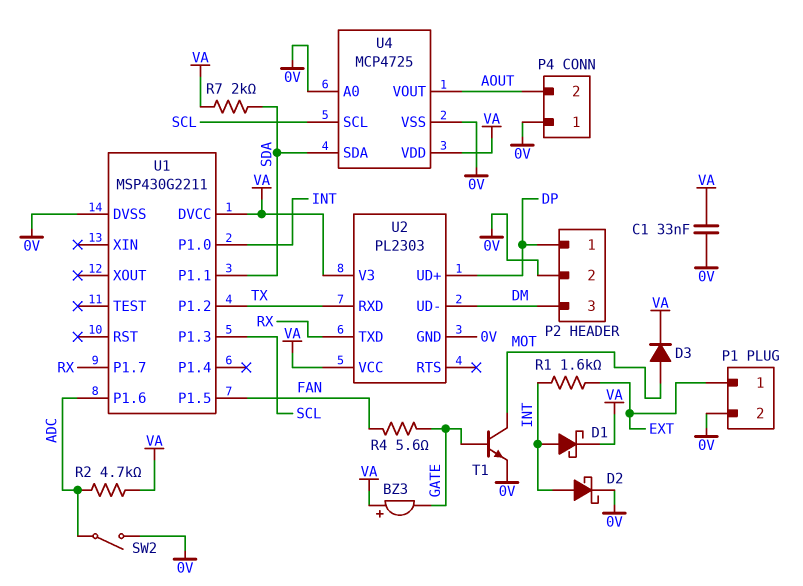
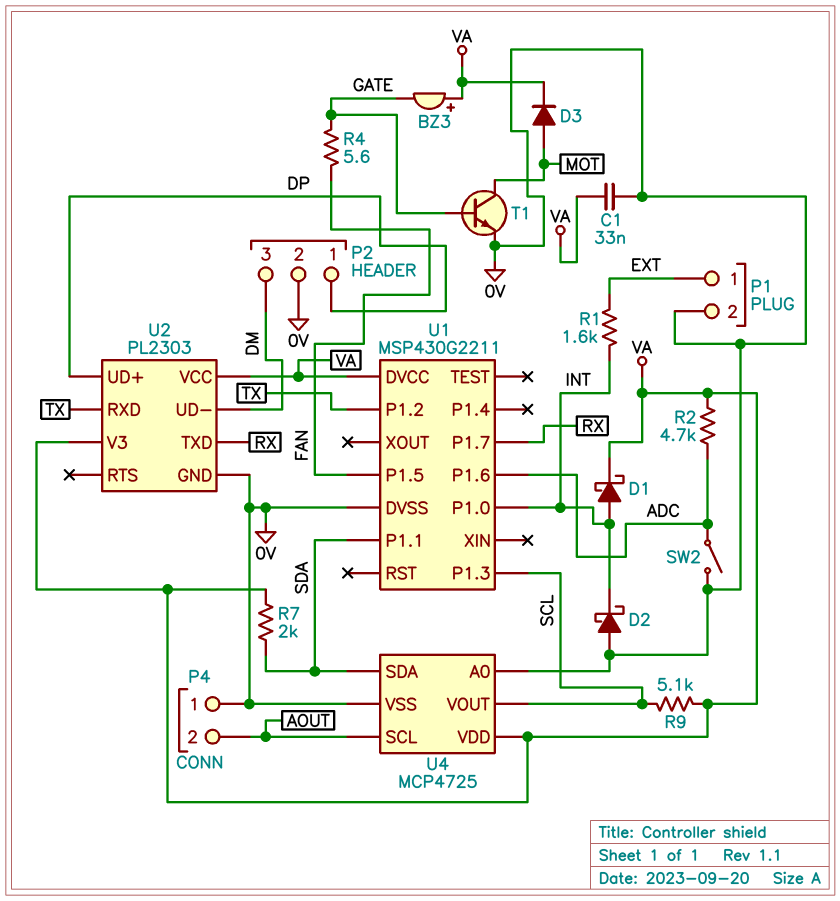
D2: schottky (A INT, K 0V) -> schottky (A 0V, K INT)
R9: none -> 5.1k (SCL, VA)
U4 pin SCL: SCL -> AOUT
U4 pin VOUT: AOUT -> SCL

